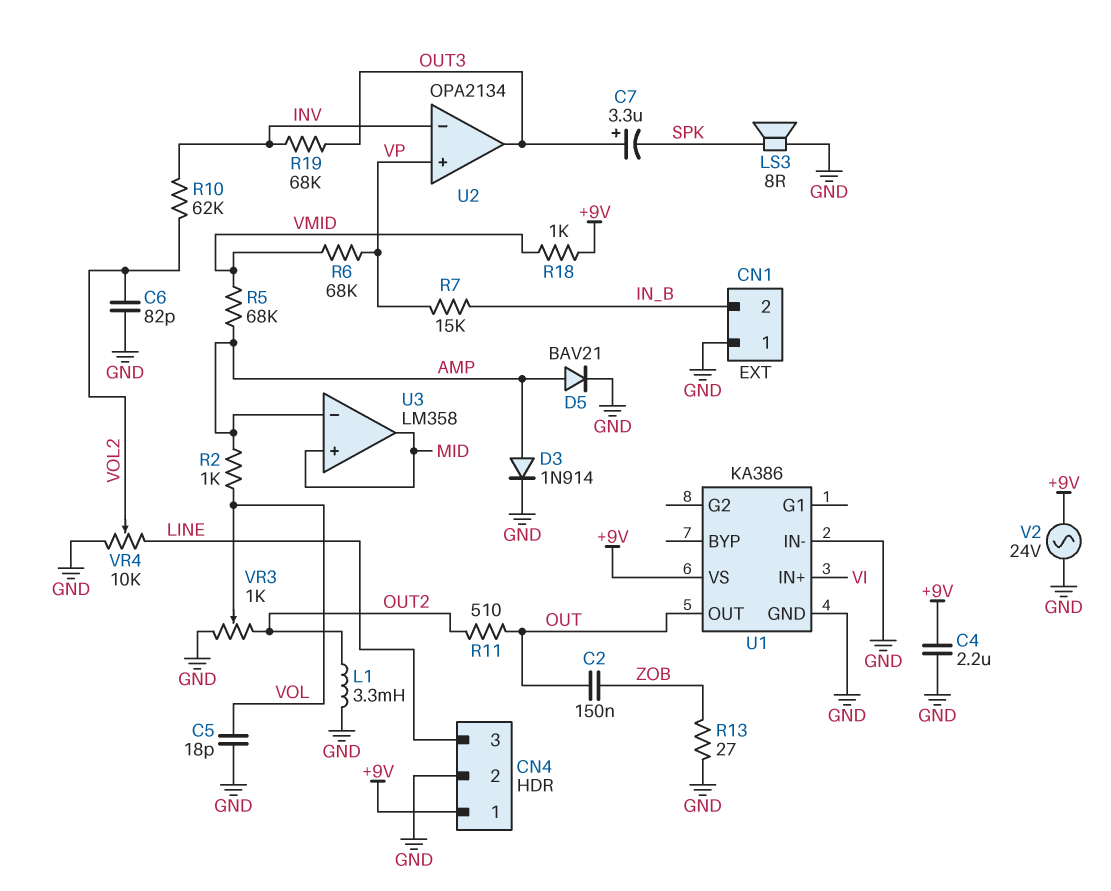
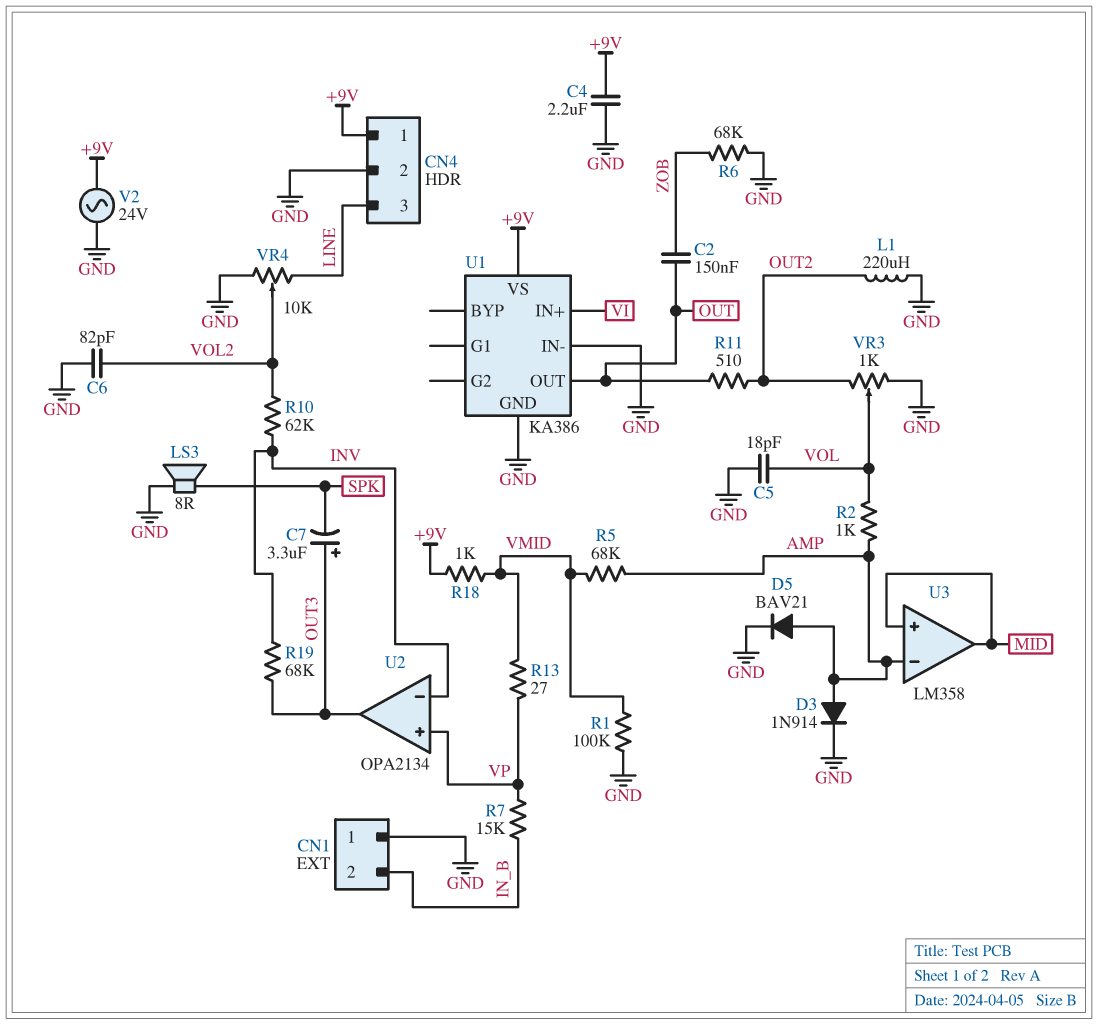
L1: 3.3mH (GND, OUT2) -> 220uH (GND, OUT2)
R1: none -> 100k (GND, VMID)
R6: 68k (VMID, VP) -> 68k (GND, ZOB)
R13: 27 (GND, ZOB) -> 27 (VMID, VP)

